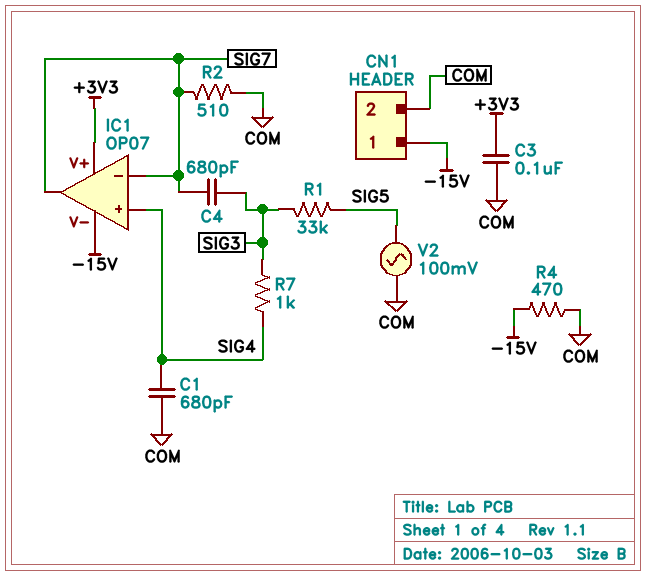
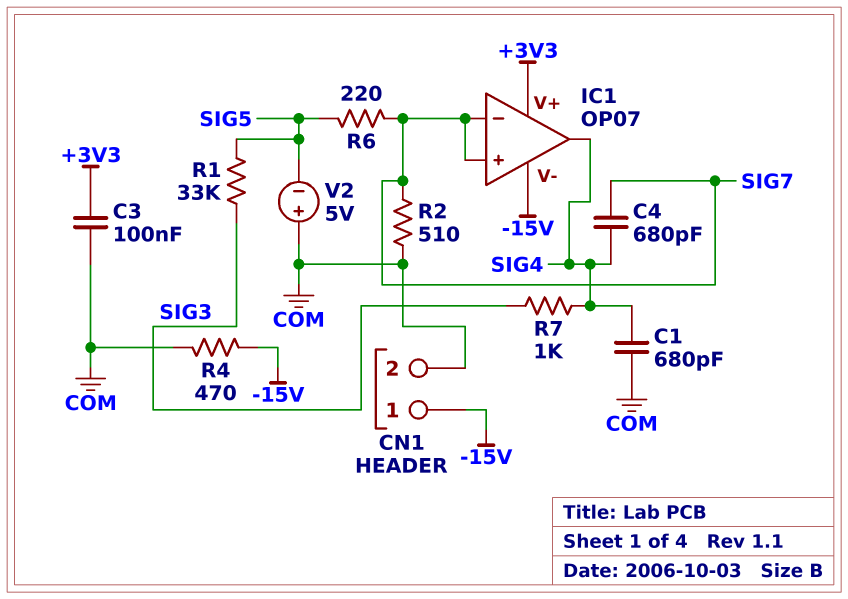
C4: 680pF (SIG3, SIG7) -> 680pF (SIG4, SIG7)
IC1 pin in+: SIG4 -> SIG7
IC1 pin out: SIG7 -> SIG4
R6: none -> 220 (SIG5, SIG7)
V2: AC 100mV (COM, SIG5) -> 5V (plus COM, minus SIG5)

